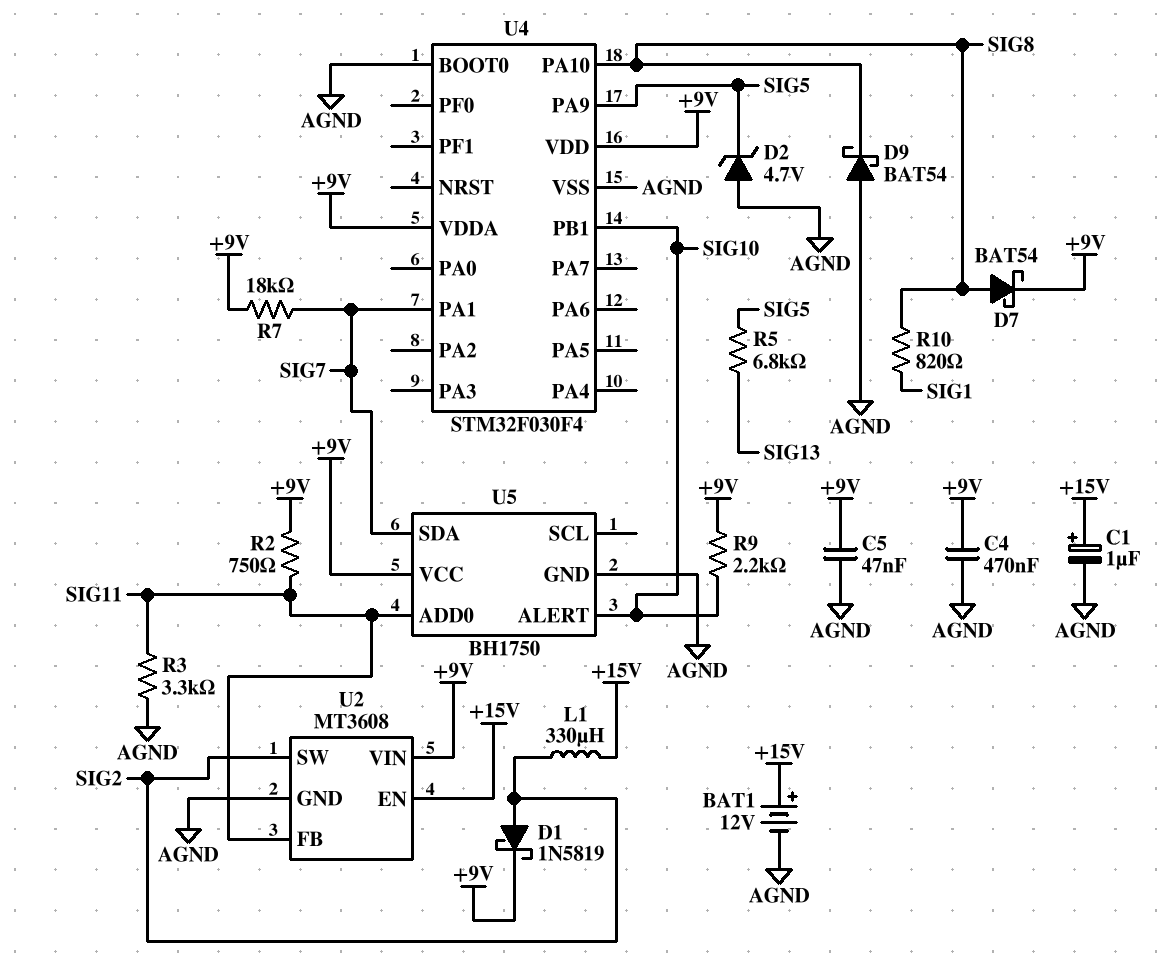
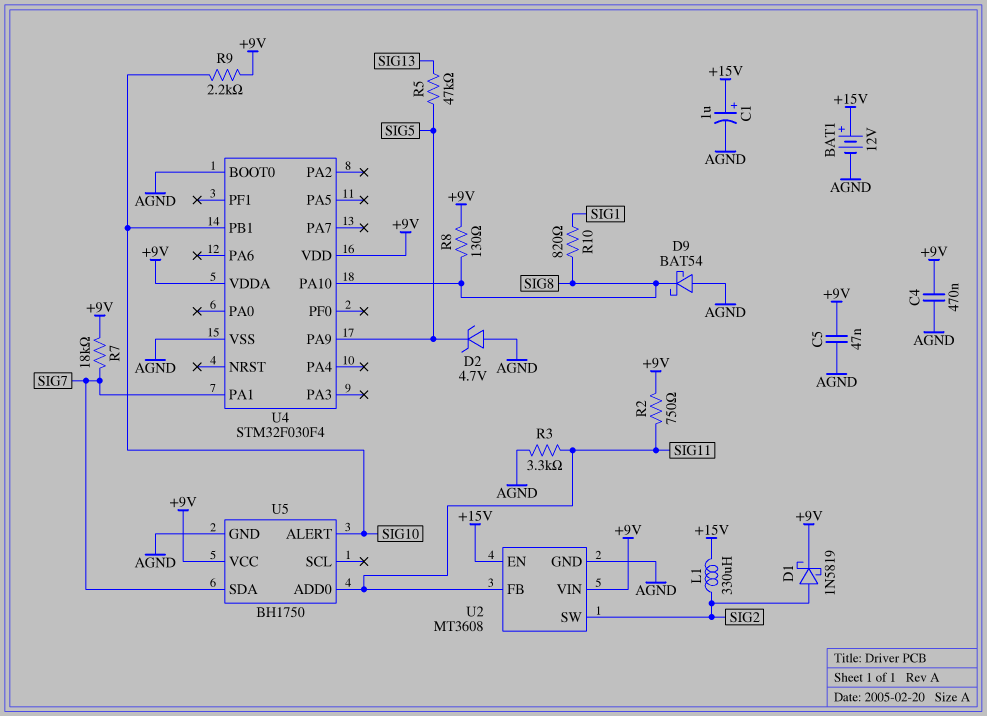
D7: schottky BAT54 (A SIG8, K +9V) -> none
R5: 6.8k (SIG5, SIG13) -> 47k (SIG5, SIG13)
R8: none -> 130 (+9V, SIG8)

